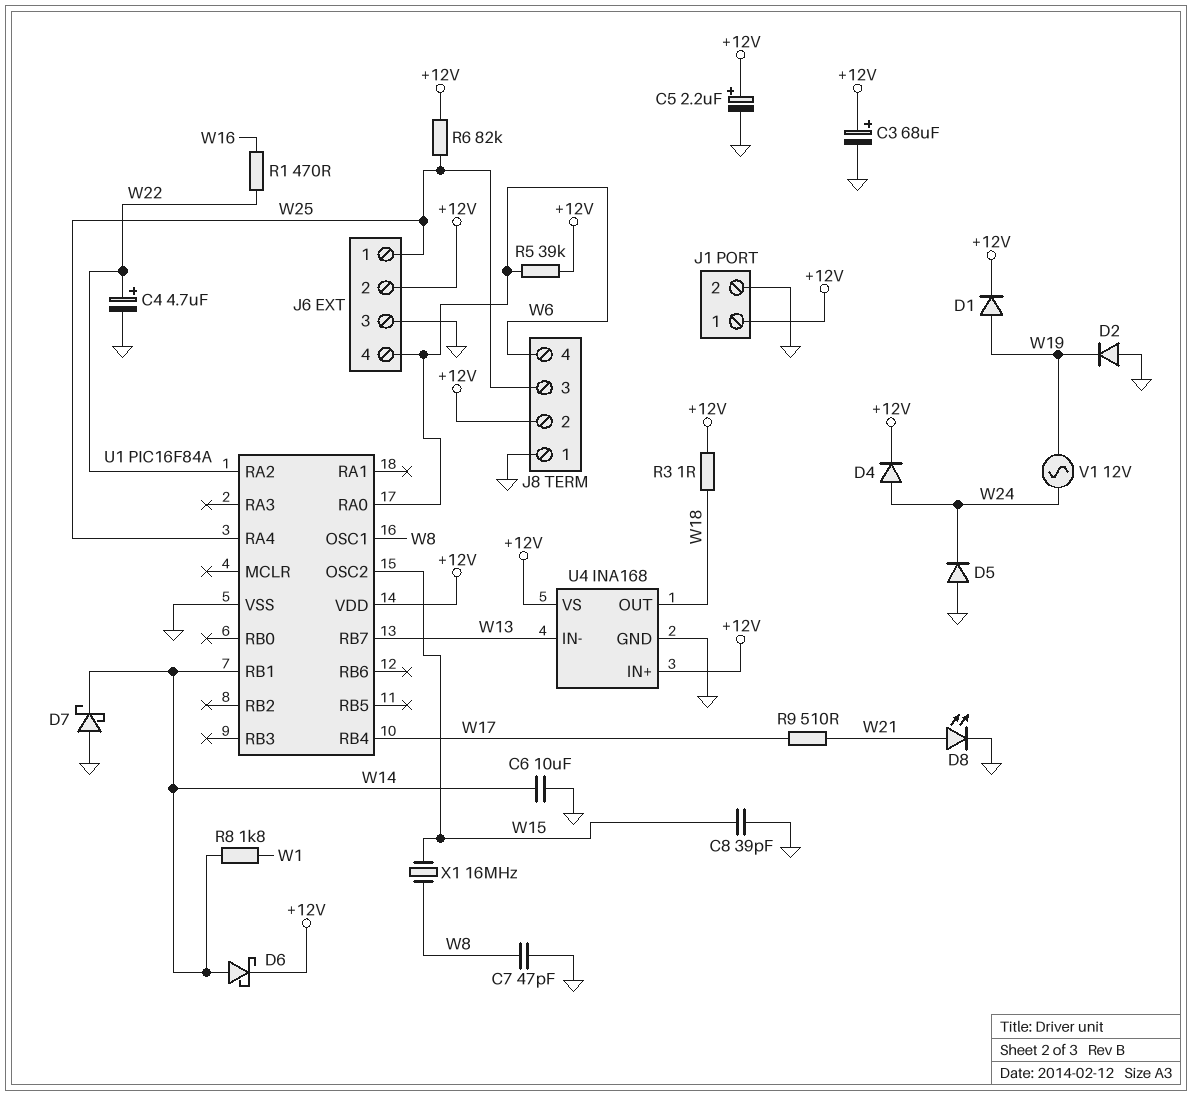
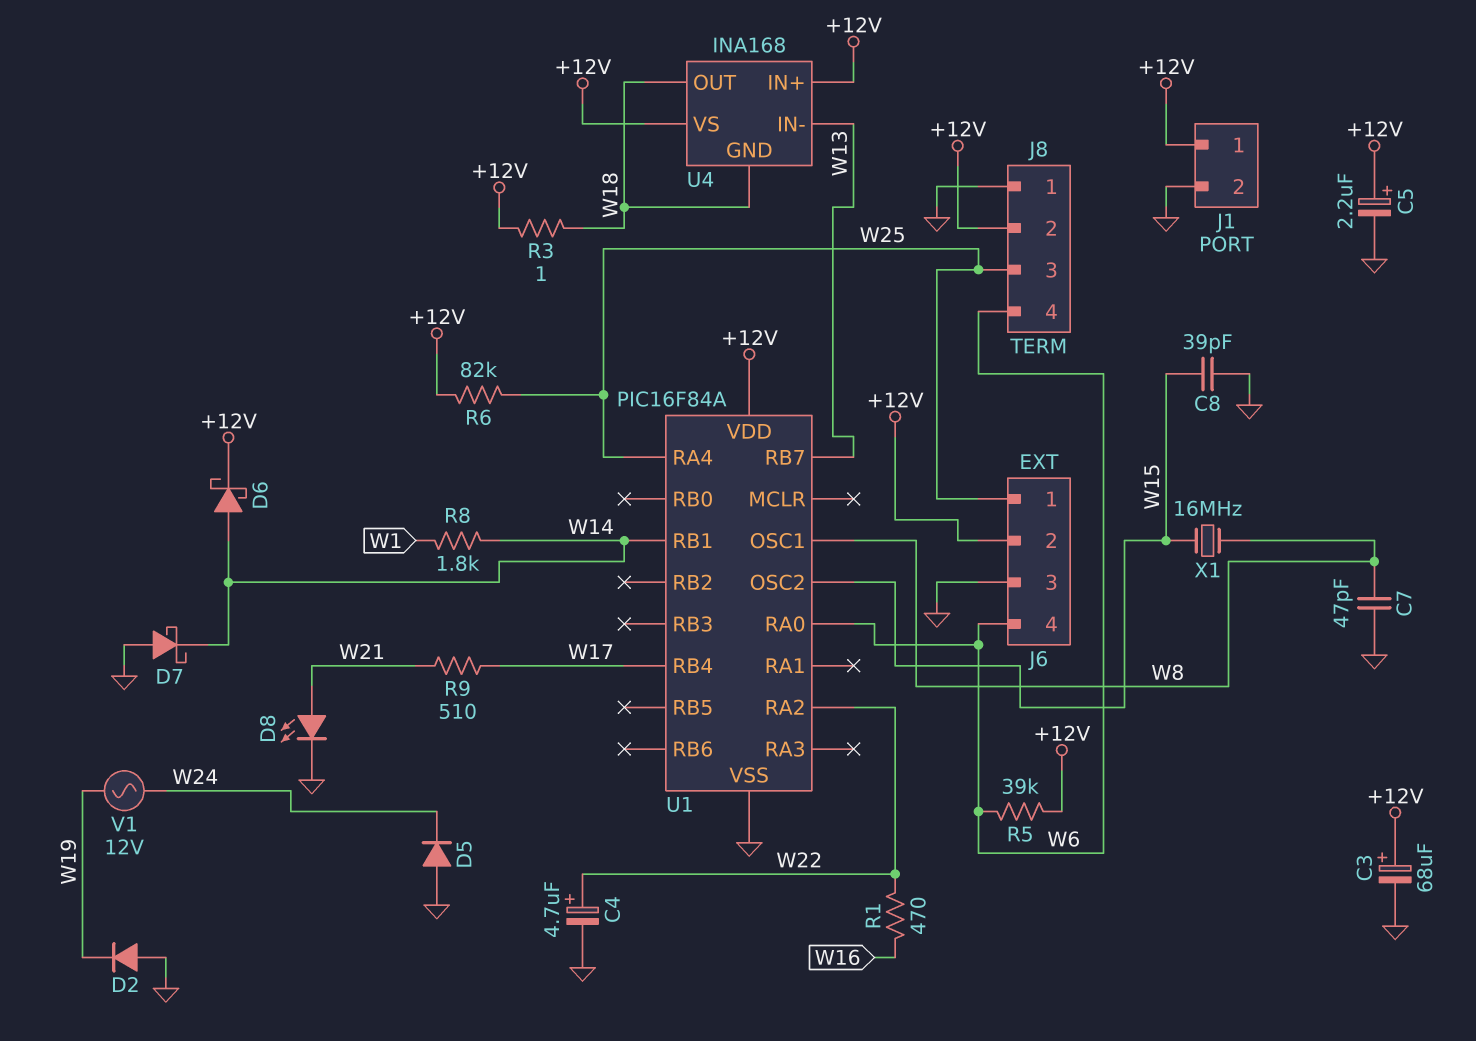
C6: 10uF (GND, W14) -> none
D1: diode (A W19, K +12V) -> none
D4: diode (A W24, K +12V) -> none
U4 pin GND: GND -> W18

